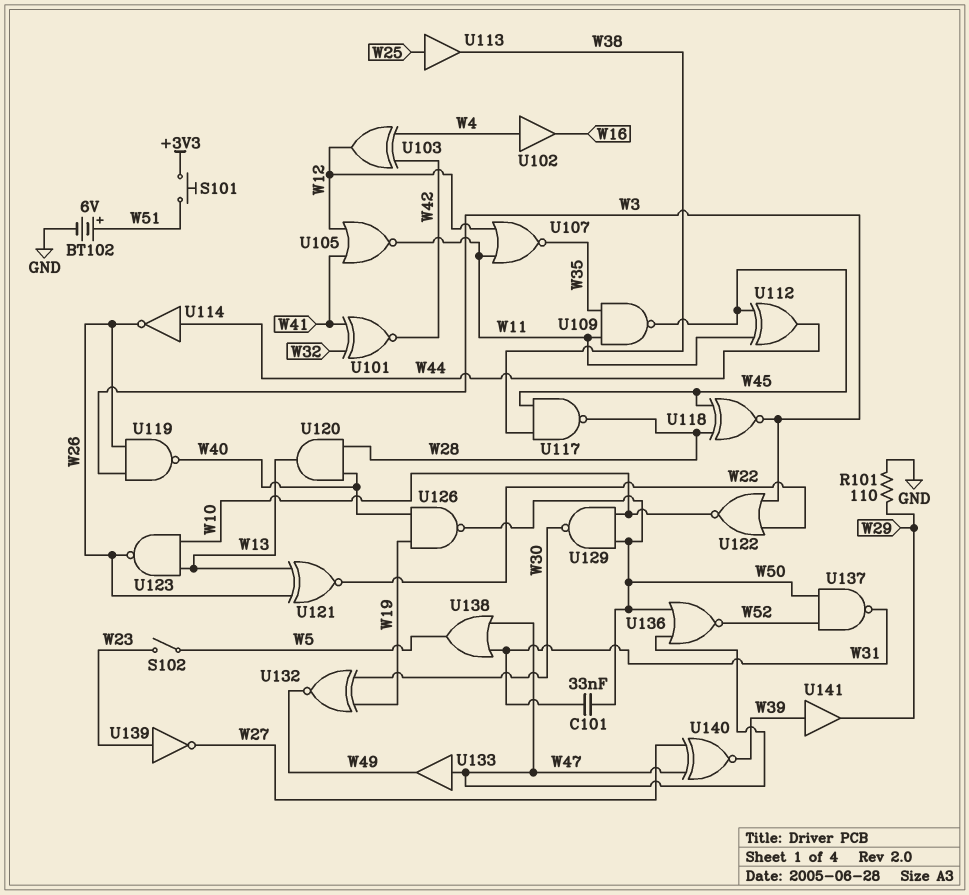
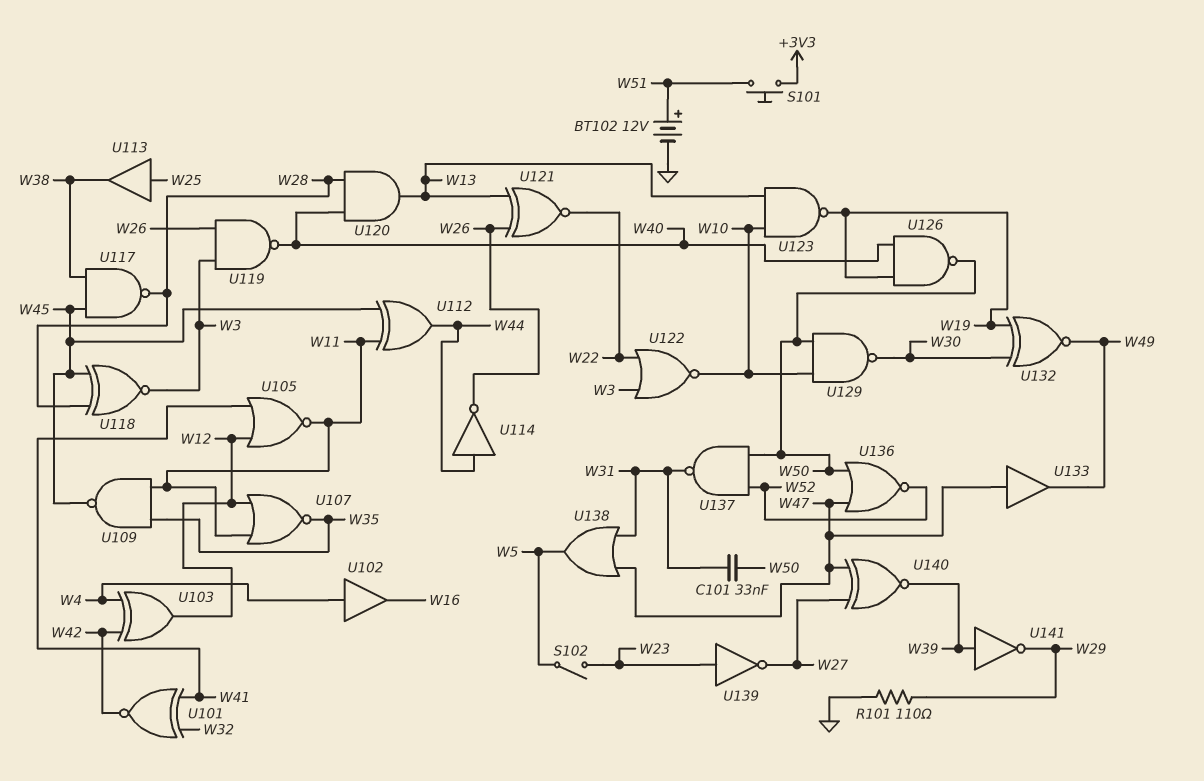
BT102: 6V (plus W51, minus GND) -> 12V (plus W51, minus GND)
U123: NAND (in W10, in W13, out W26) -> NAND (in W10, in W13, out W19)
U141: buffer (in W39, out W29) -> NOT (in W39, out W29)

